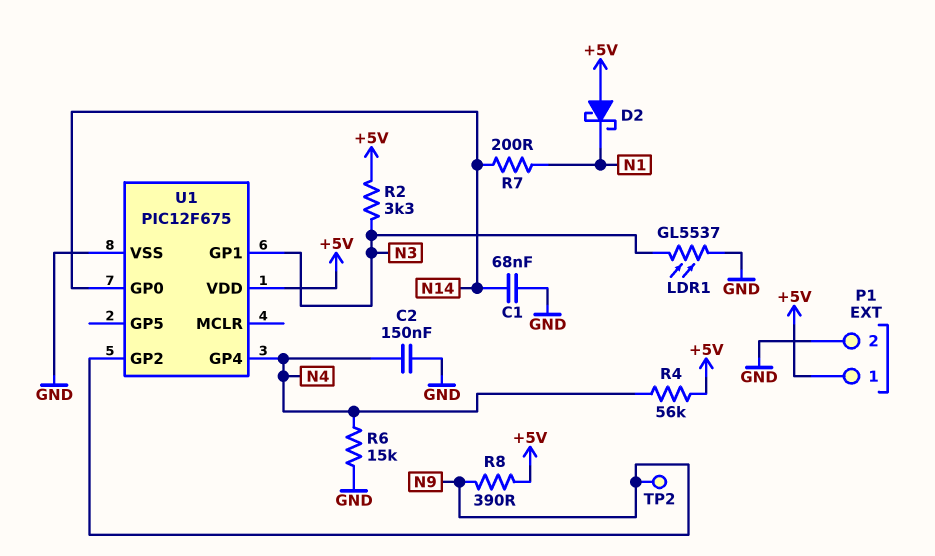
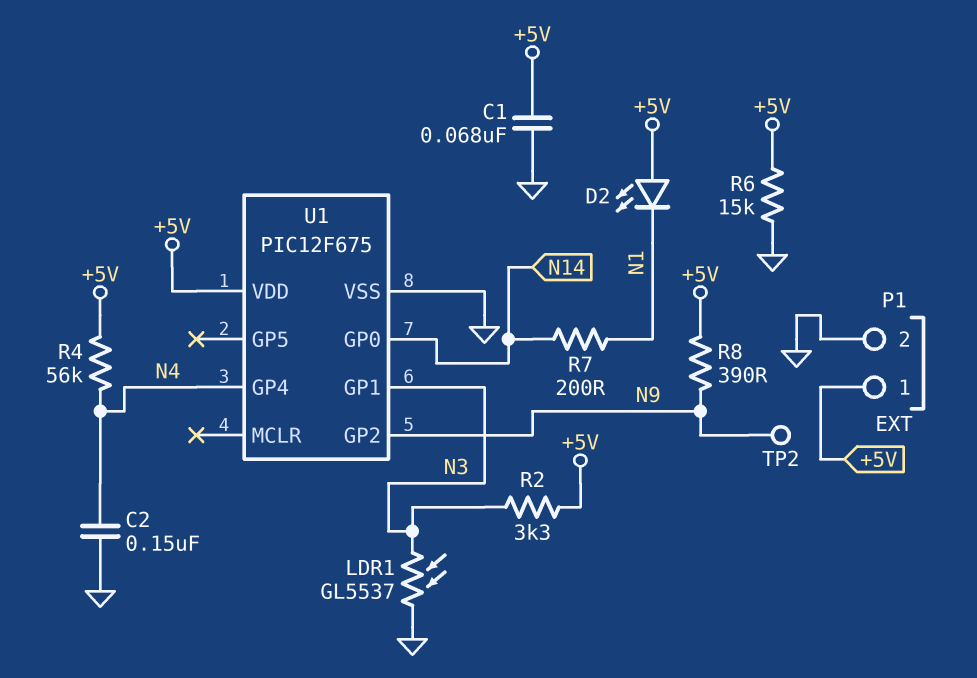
C1: 68nF (GND, N14) -> 68nF (+5V, GND)
D2: schottky (A +5V, K N1) -> LED (A +5V, K N1)
R6: 15k (GND, N4) -> 15k (+5V, GND)

